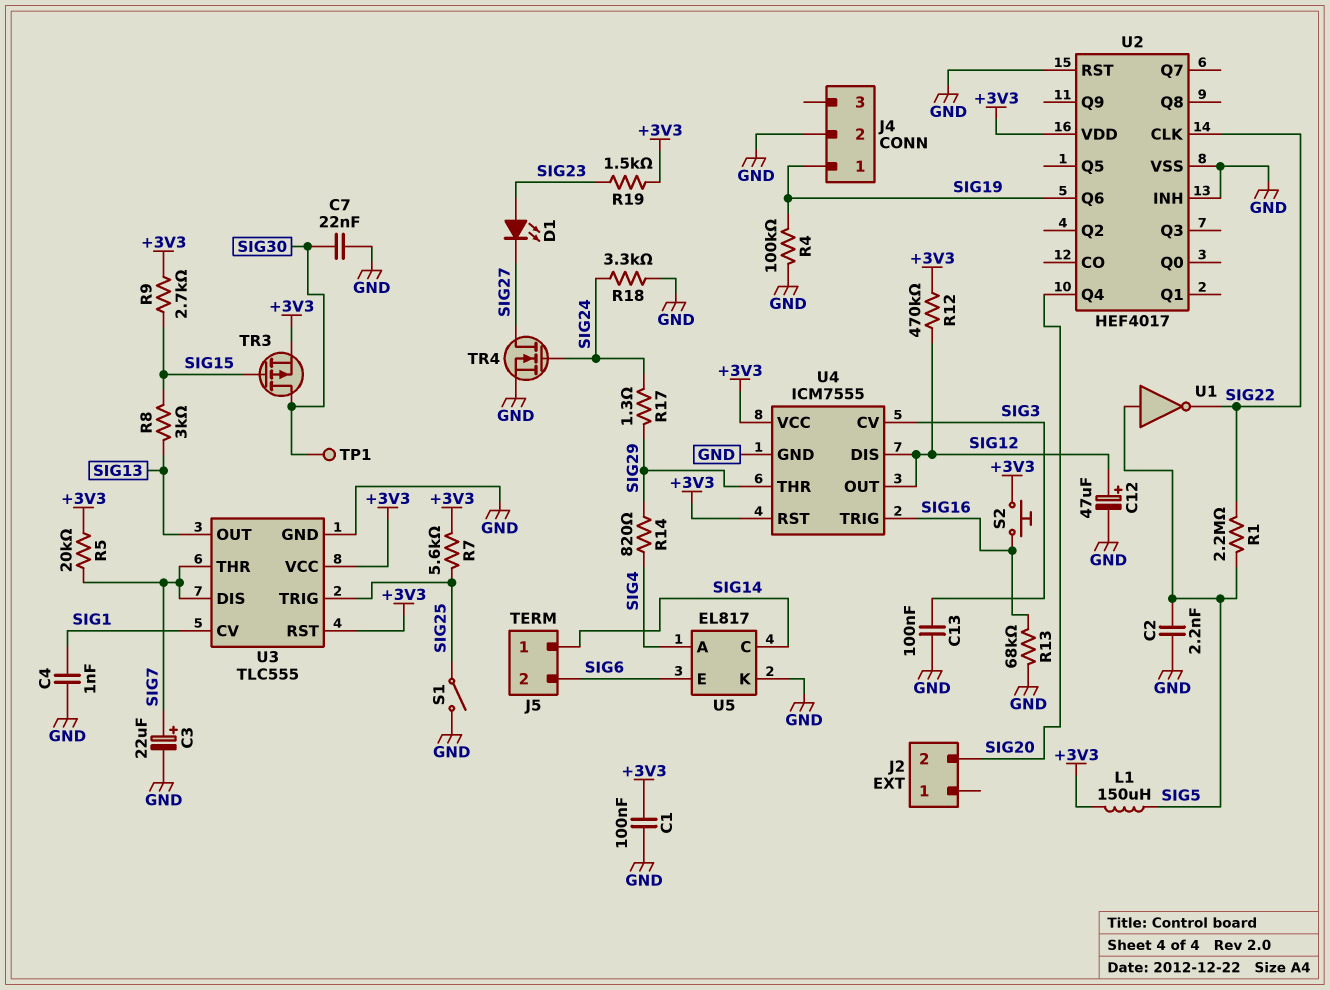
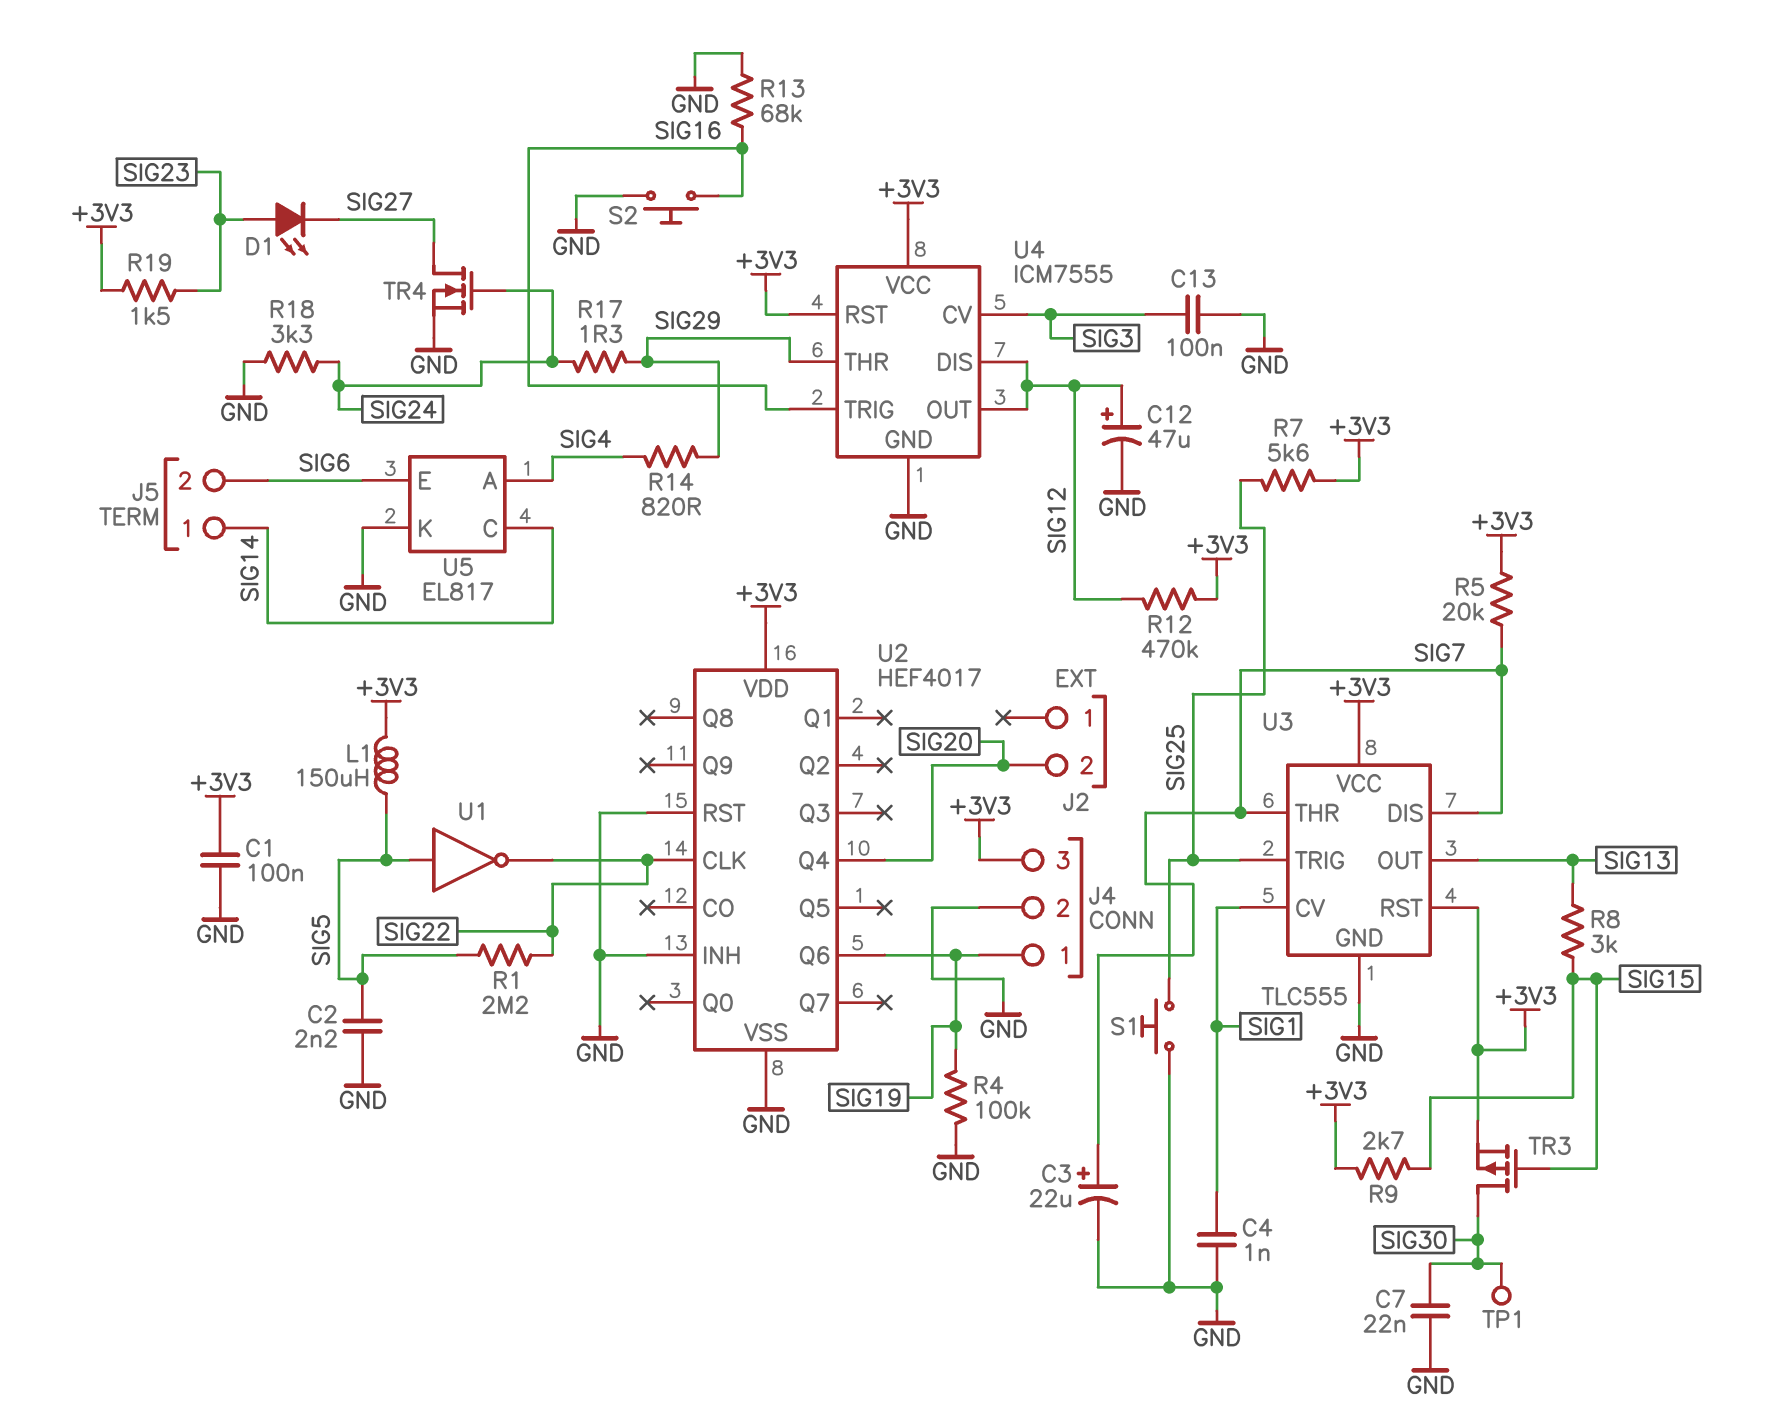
J4 pin 3: none -> +3V3
S1: switch (GND, SIG25) -> button (GND, SIG25)
S2: button (+3V3, SIG16) -> button (GND, SIG16)

